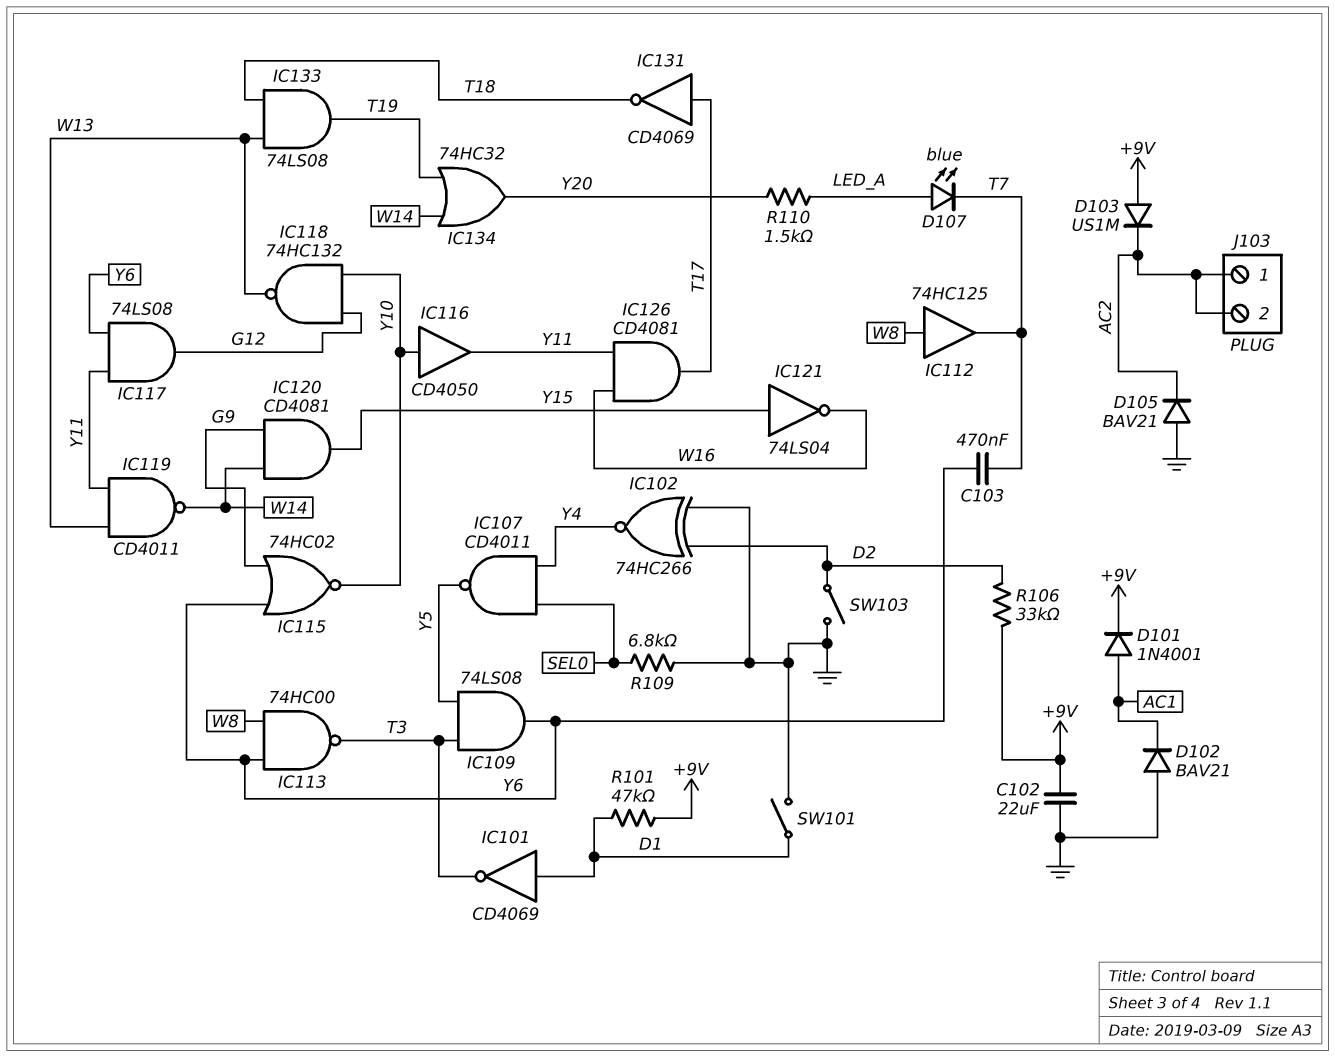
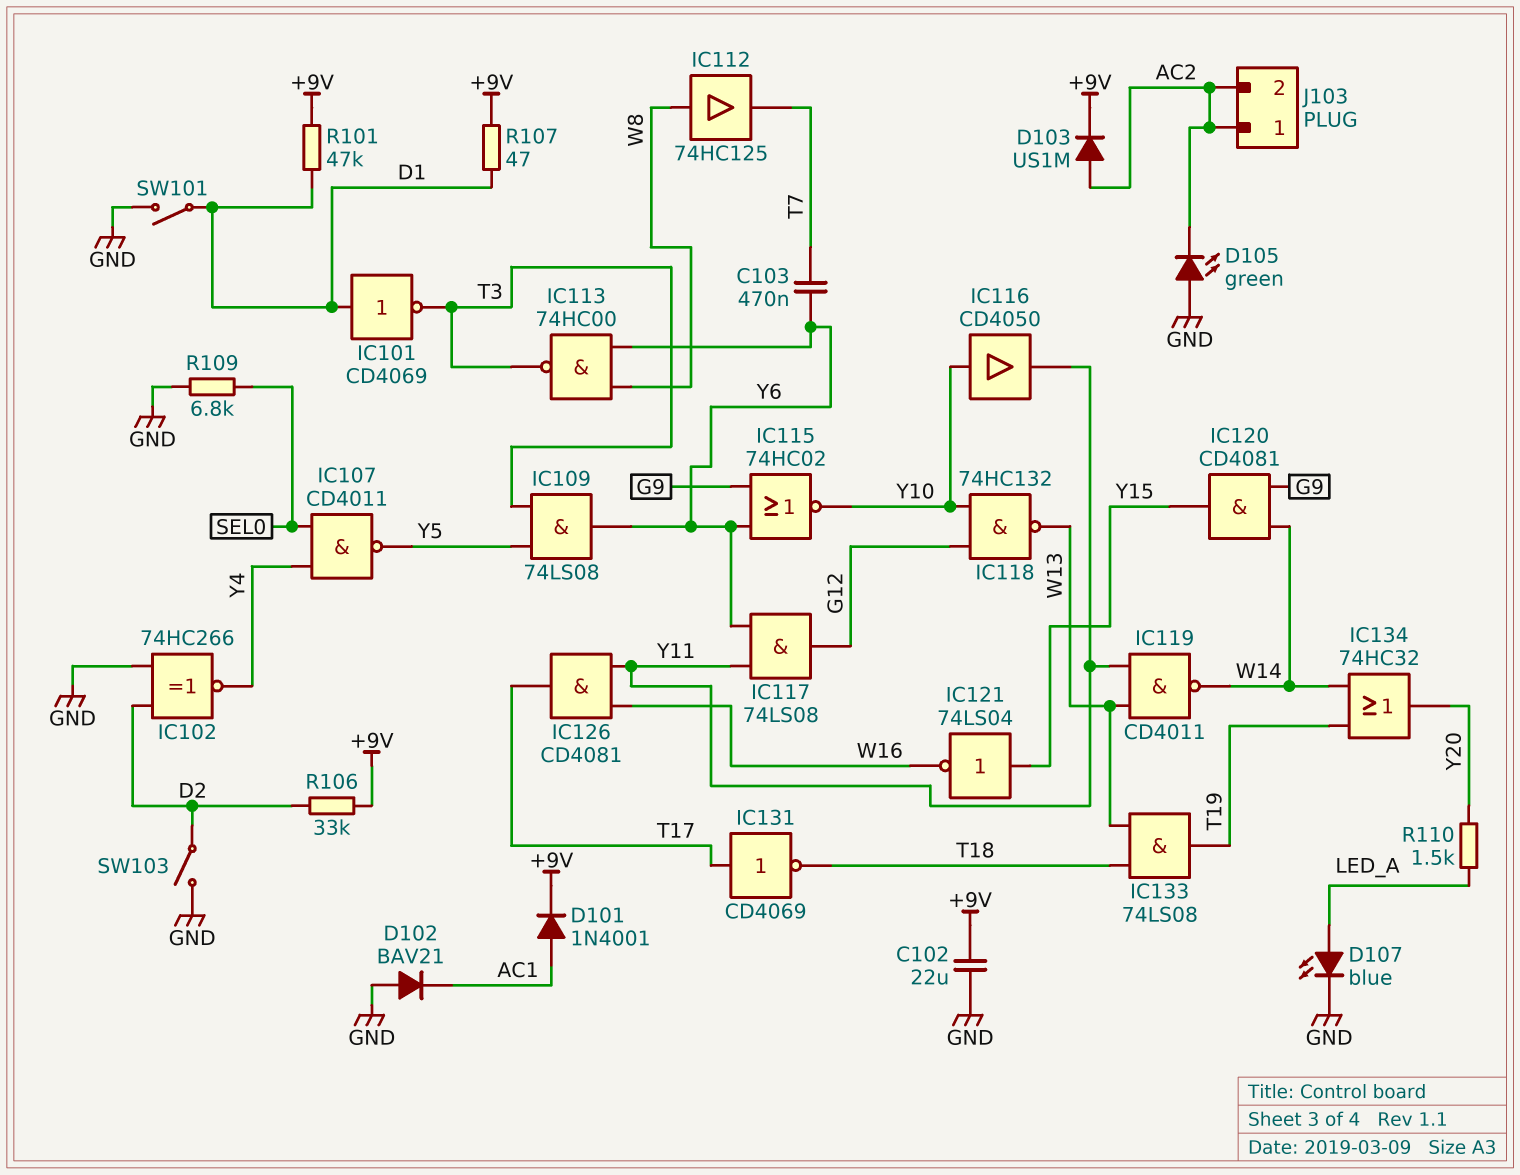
D103: diode US1M (A +9V, K AC2) -> diode US1M (A AC2, K +9V)
D105: diode BAV21 (A GND, K AC2) -> LED green (A GND, K AC2)
D107: LED blue (A LED_A, K T7) -> LED blue (A LED_A, K GND)
R107: none -> 47 (+9V, D1)

